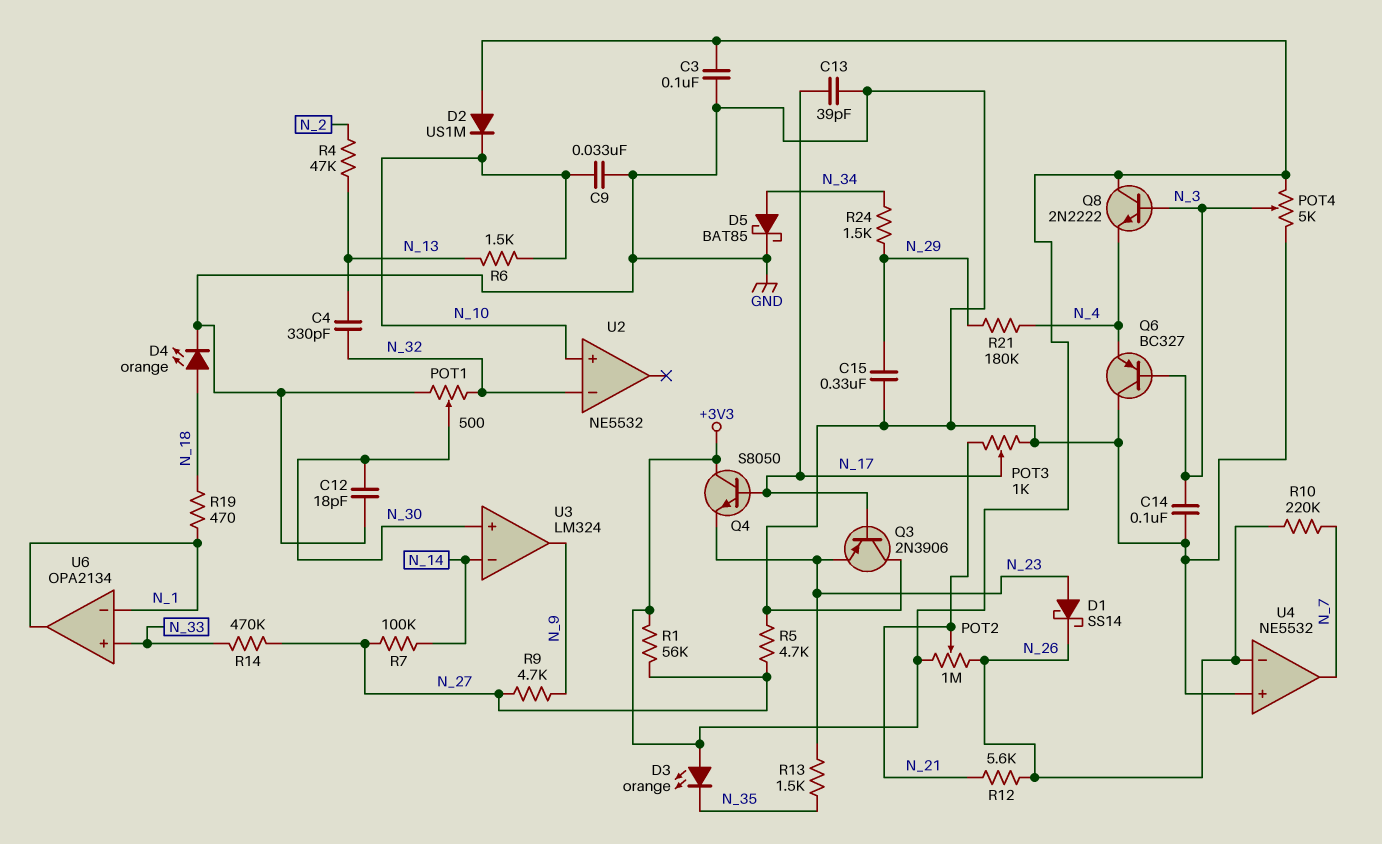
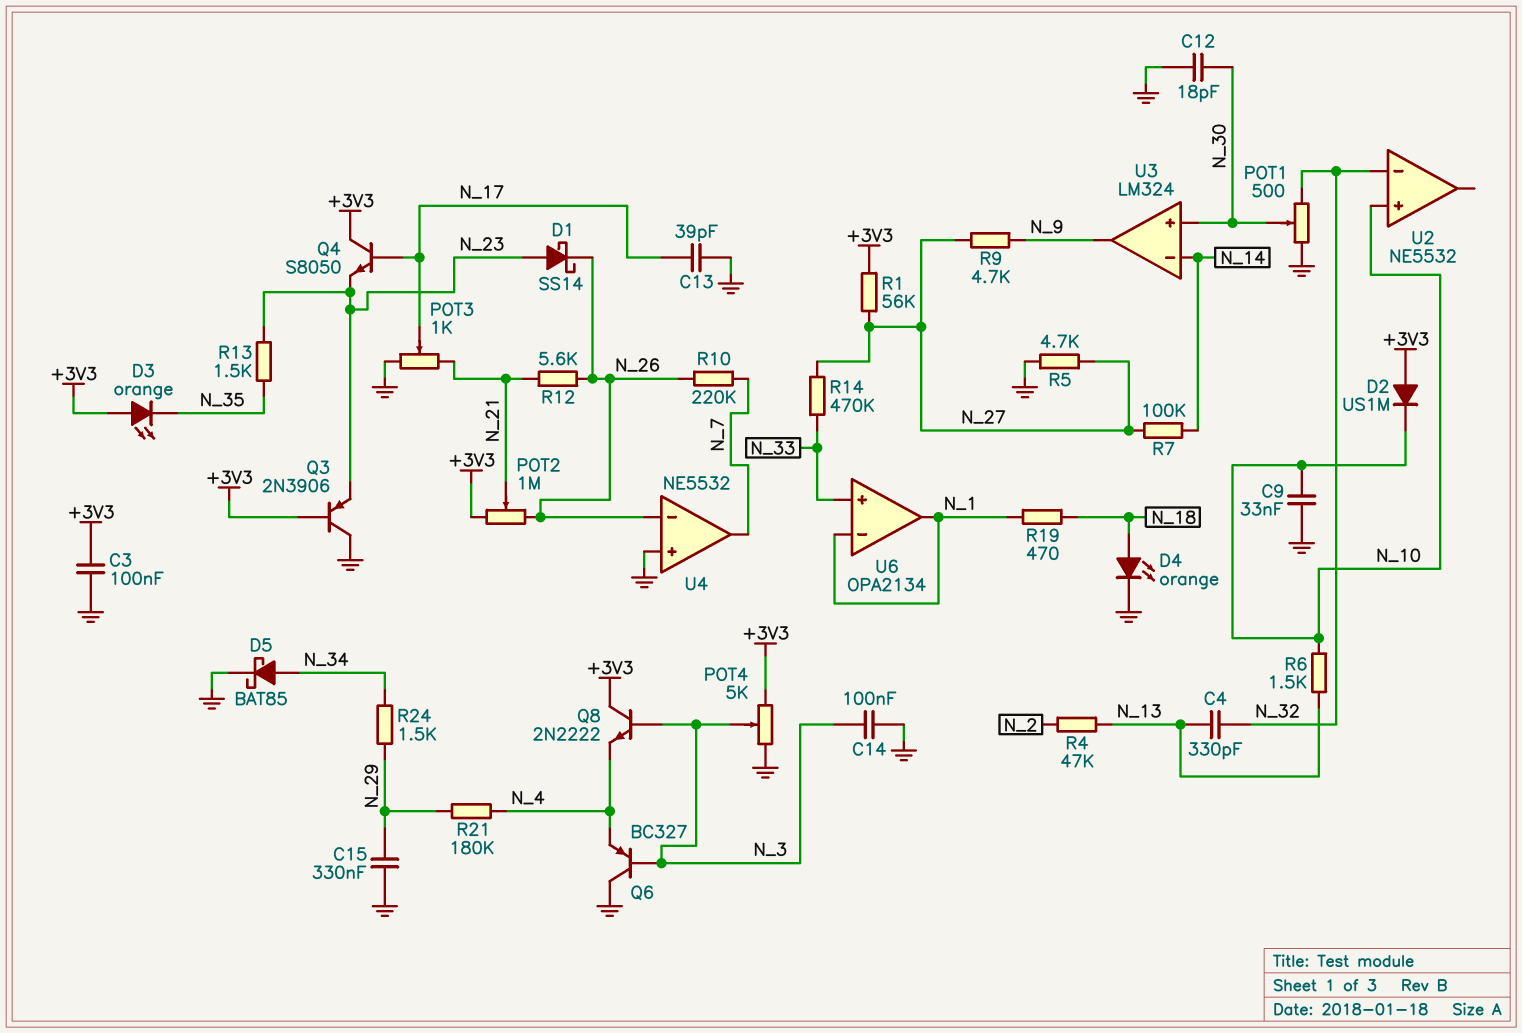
Q3: PNP 2N3906 (B N_17, C GND, E N_23) -> PNP 2N3906 (B +3V3, C GND, E N_23)

